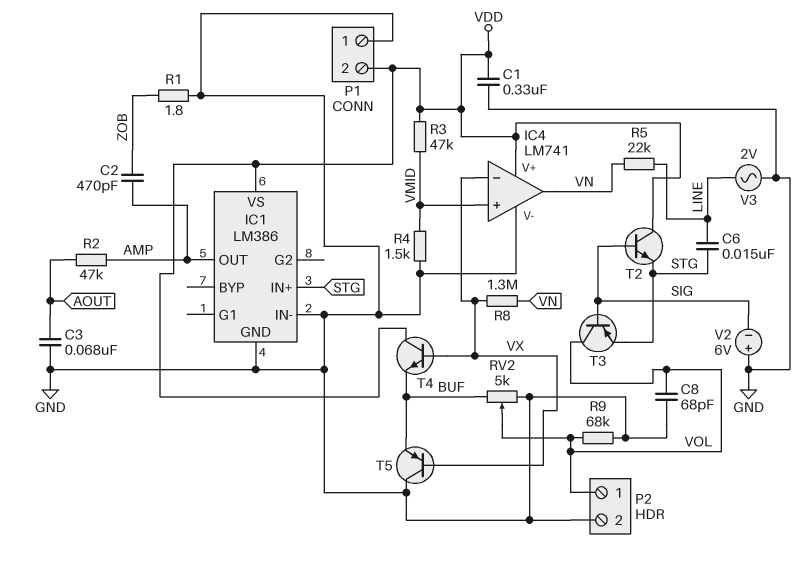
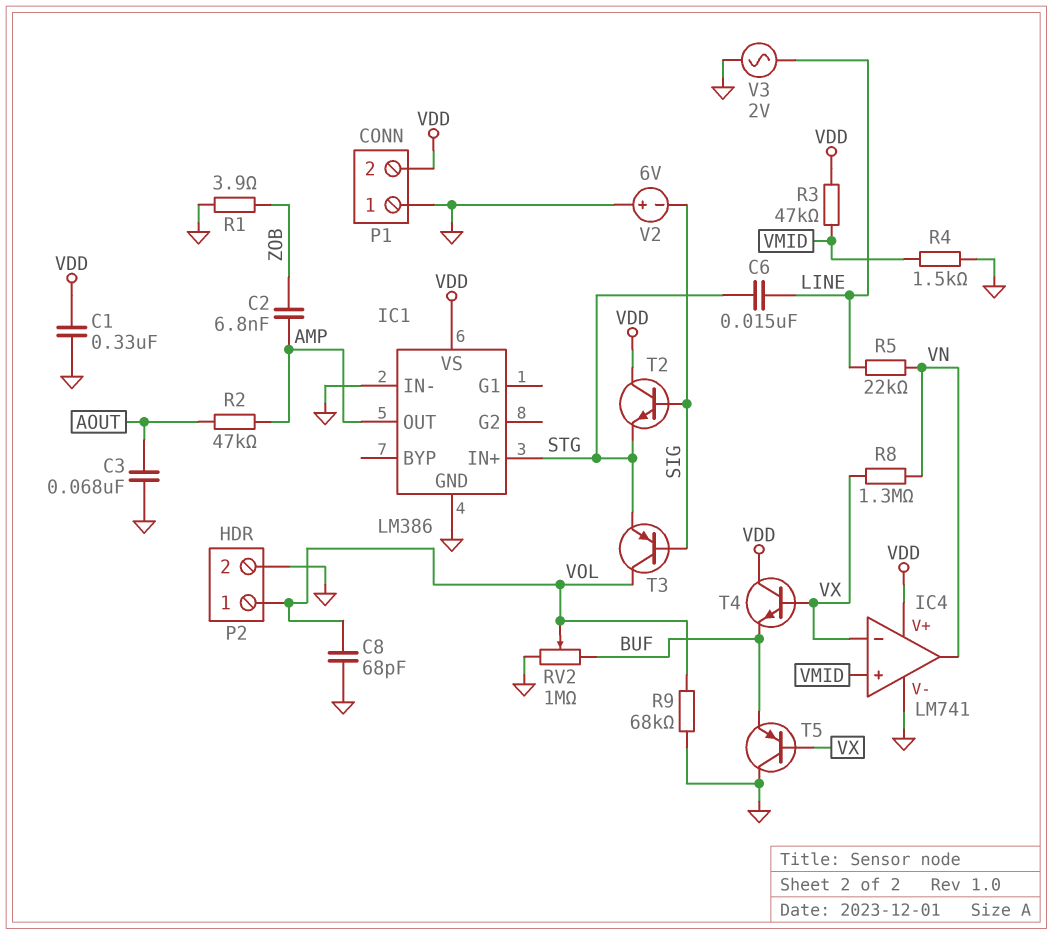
C2: 470pF (AMP, ZOB) -> 6.8nF (AMP, ZOB)
R1: 1.8 (GND, ZOB) -> 3.9 (GND, ZOB)
RV2: 5k (BUF, GND, wiper VOL) -> 1M (BUF, GND, wiper VOL)

